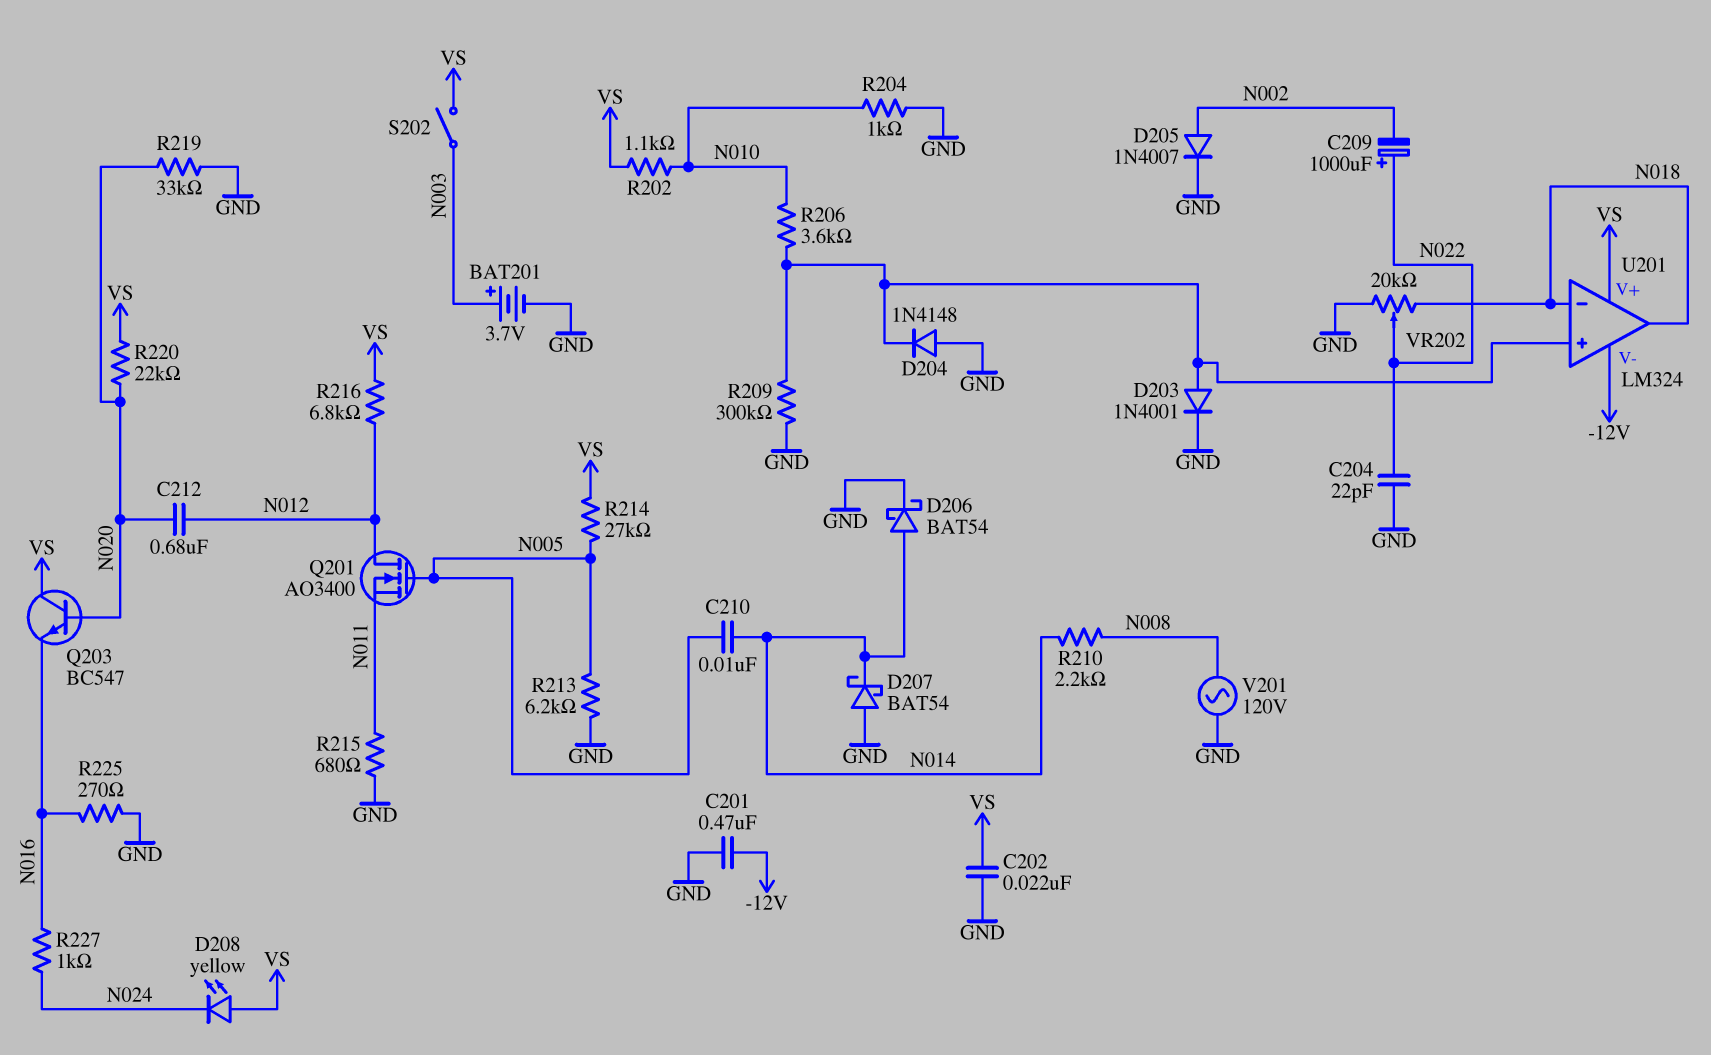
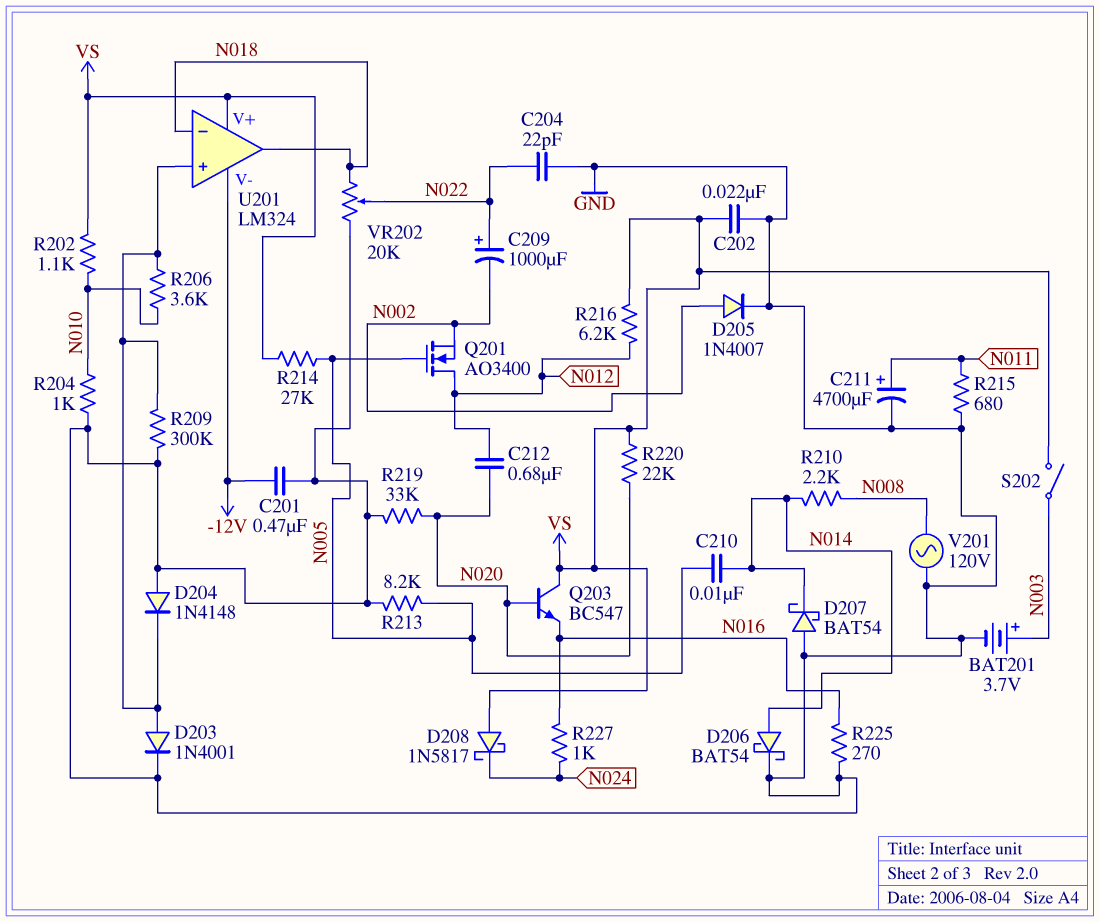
C211: none -> 4700uF (plus N011, minus GND)
D208: LED yellow (A VS, K N024) -> schottky 1N5817 (A VS, K N024)
Q201: NMOS AO3400 (G N005, D N012, S N011) -> NMOS AO3400 (G N005, D N012, S N002)
R213: 6.2k (GND, N005) -> 8.2k (GND, N005)
R216: 6.8k (N012, VS) -> 6.2k (N012, VS)

